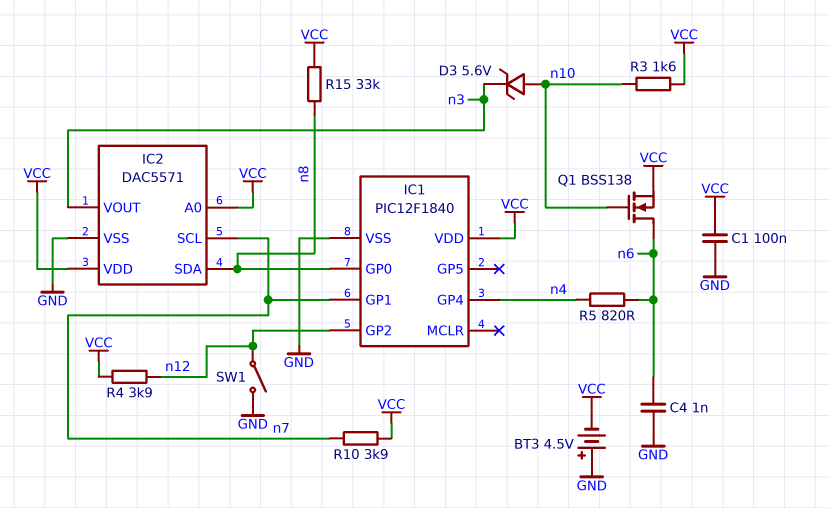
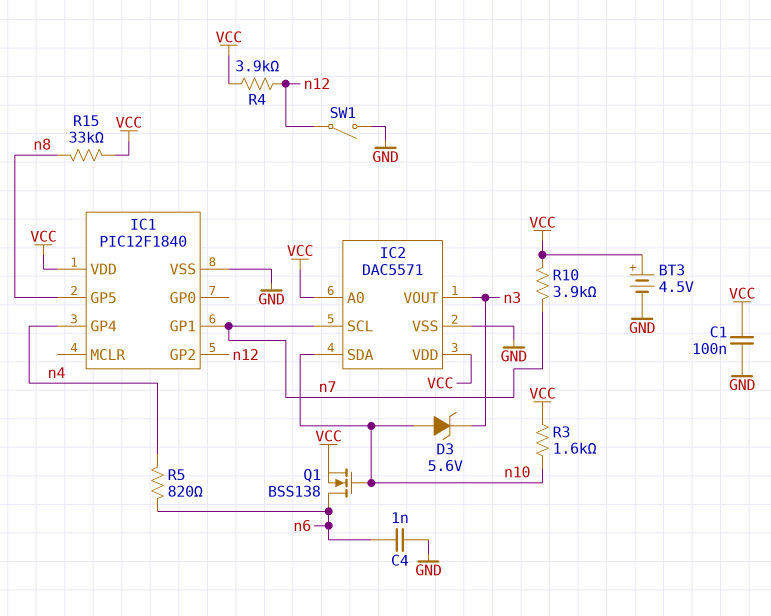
BT3: 4.5V (plus GND, minus VCC) -> 4.5V (plus VCC, minus GND)
IC1 pin GP0: n8 -> none
IC1 pin GP5: none -> n8
IC2 pin SDA: n8 -> n10

